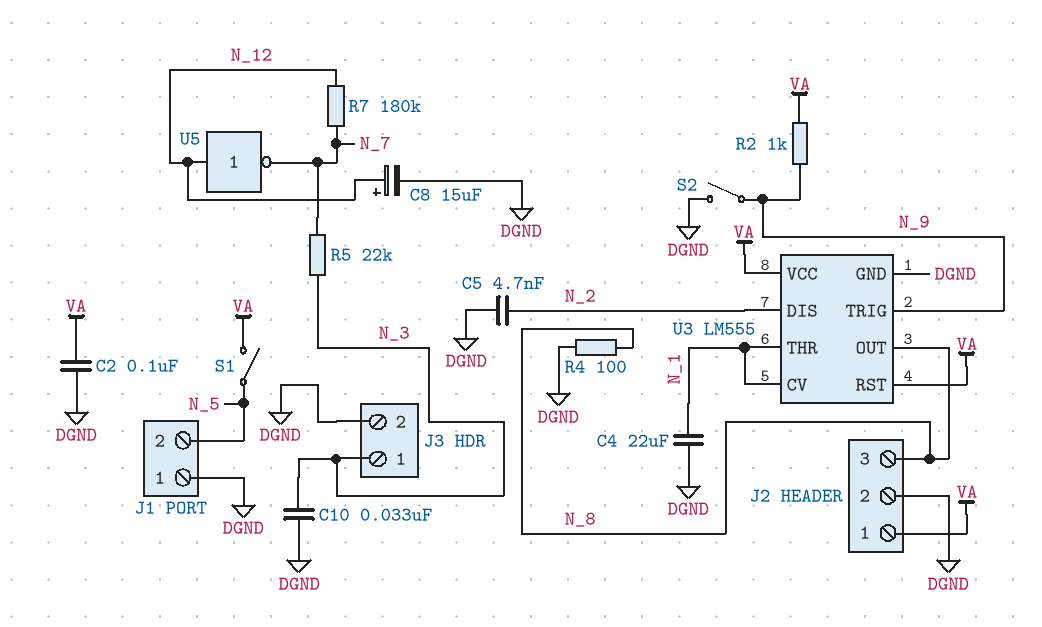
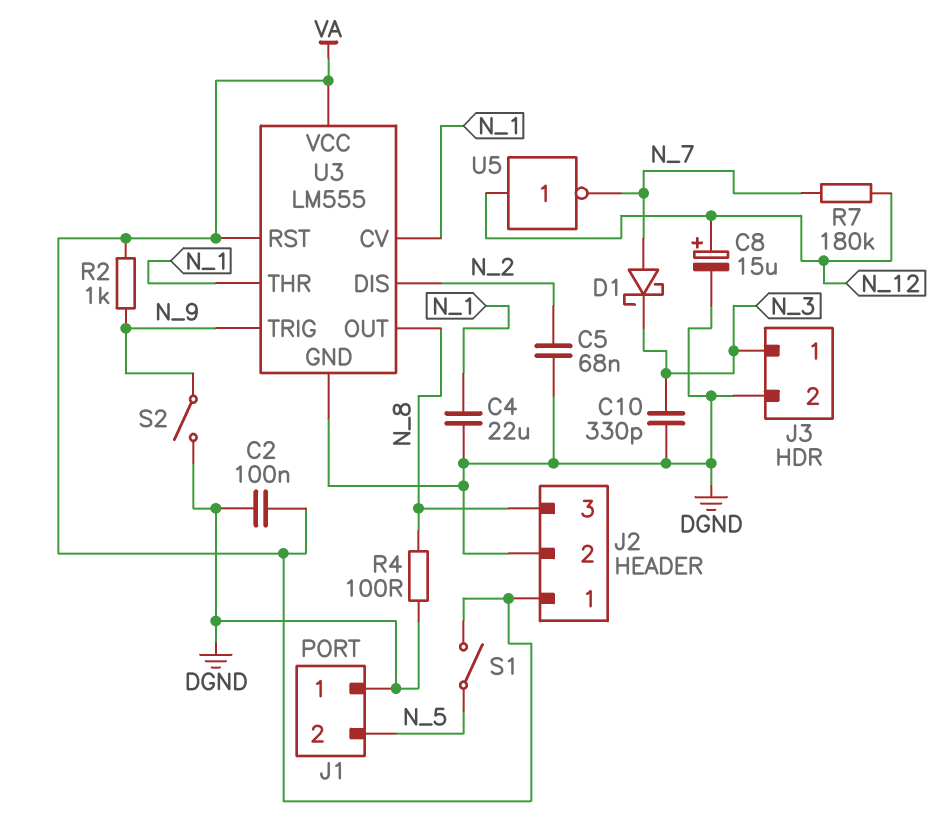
C5: 4.7nF (DGND, N_2) -> 68nF (DGND, N_2)
C10: 33nF (DGND, N_3) -> 330pF (DGND, N_3)
D1: none -> schottky (A N_7, K N_3)
R5: 22k (N_3, N_7) -> none

